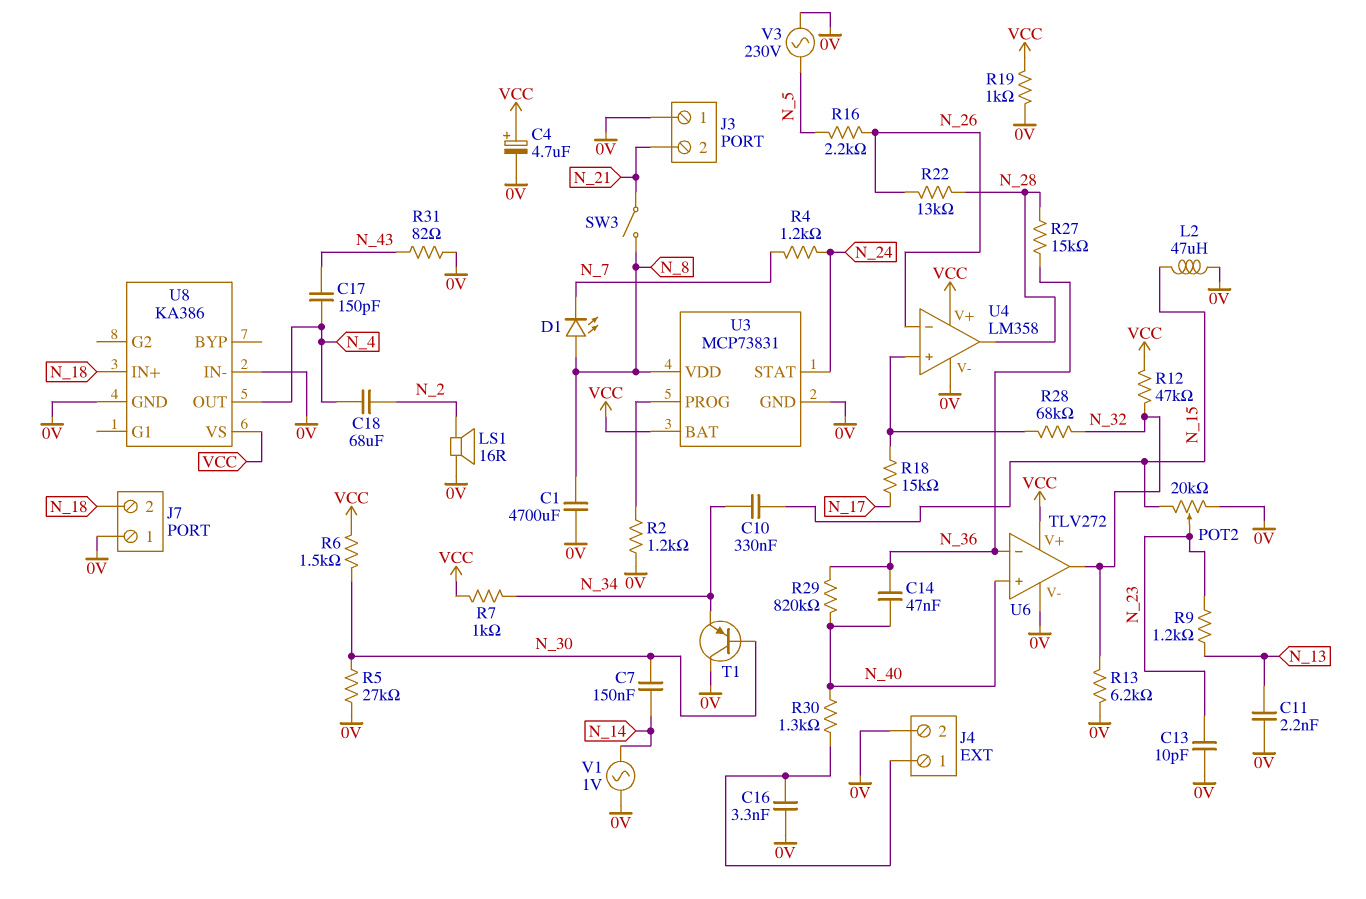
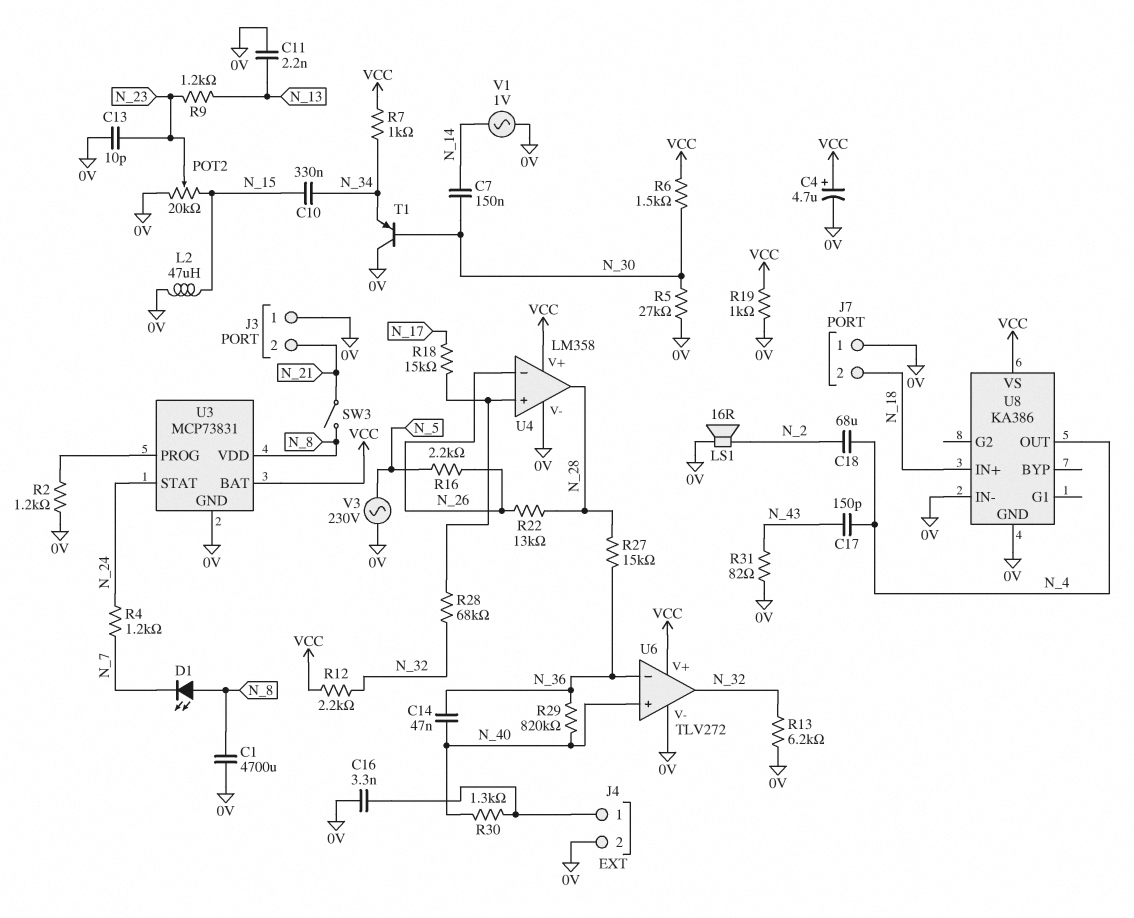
R12: 47k (N_32, VCC) -> 2.2k (N_32, VCC)

